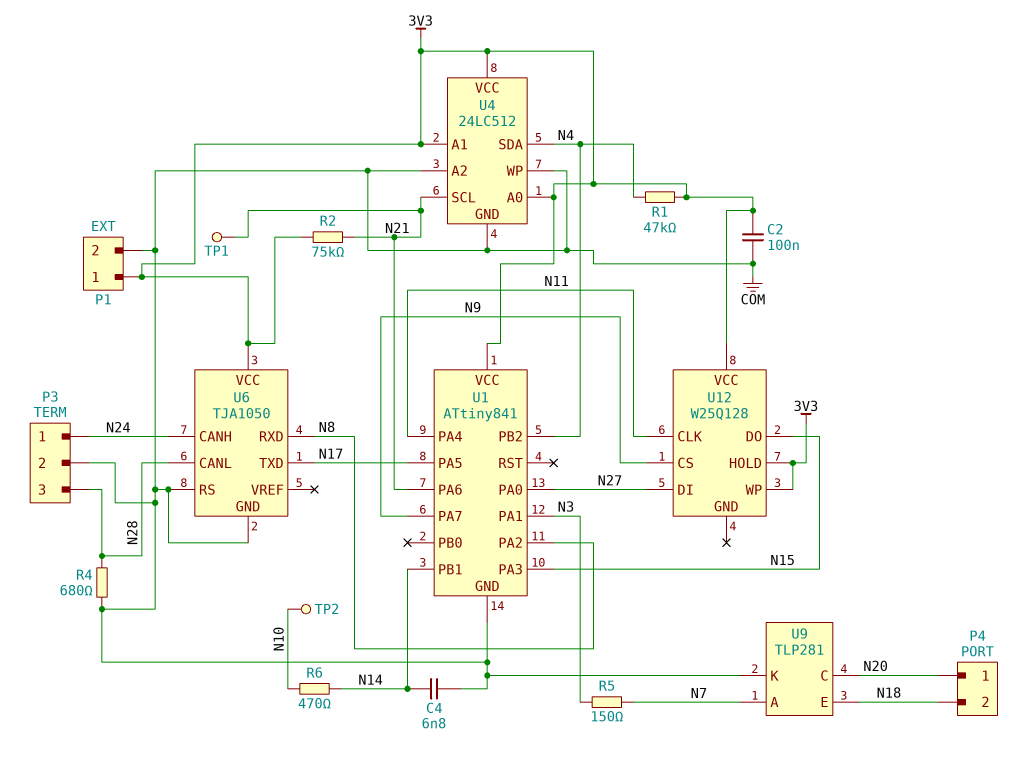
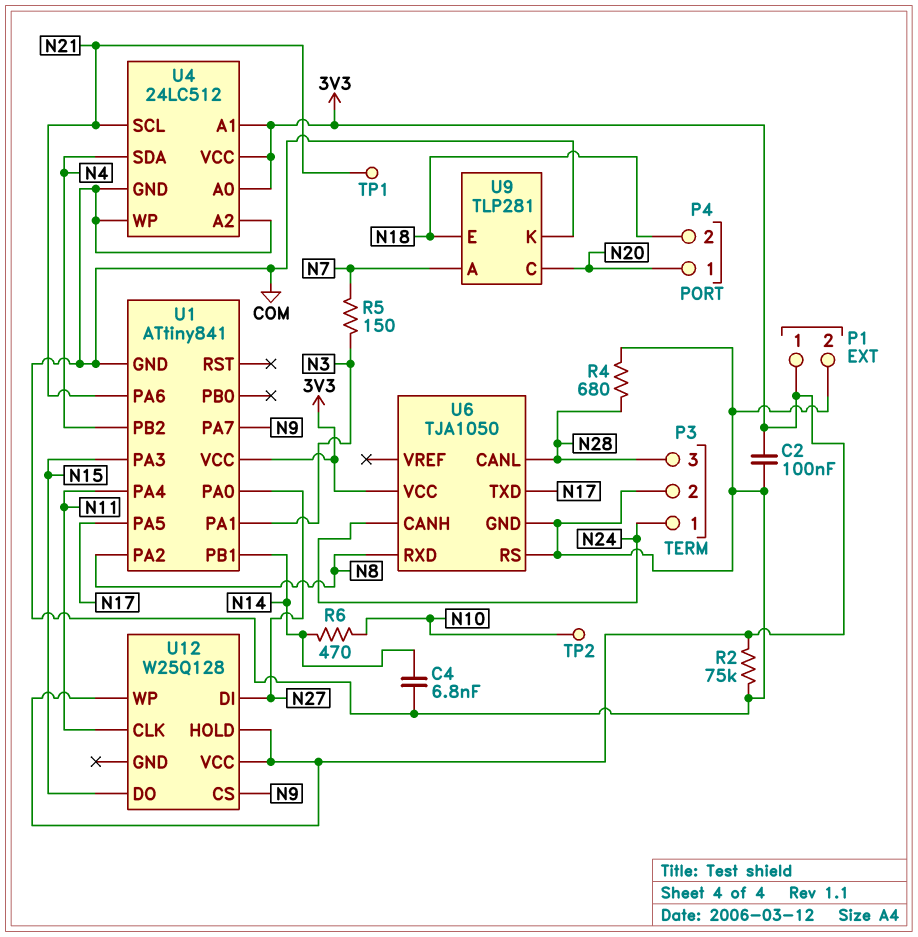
R1: 47k (3V3, N4) -> none
R2: 75k (3V3, N21) -> 75k (3V3, COM)

